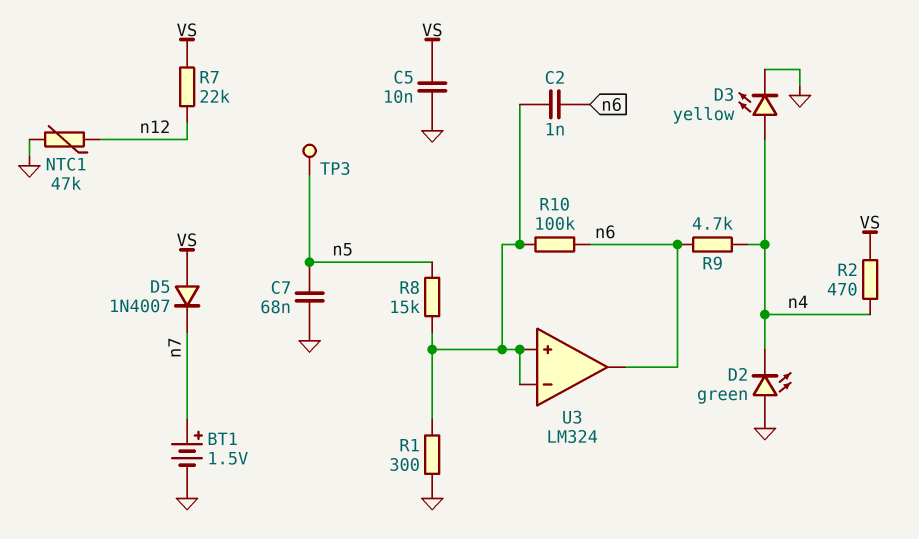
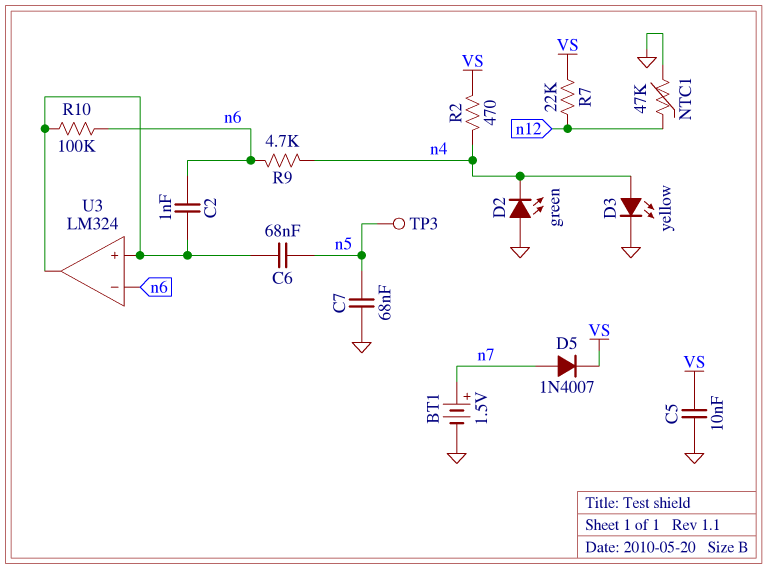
C6: none -> 68nF (U3/in+, n5)
D5: diode 1N4007 (A VS, K n7) -> diode 1N4007 (A n7, K VS)
R1: 300 (GND, U3/in+) -> none
R8: 15k (U3/in+, n5) -> none
U3 pin in-: U3/in+ -> n6
U3 pin out: n6 -> U3/in+

